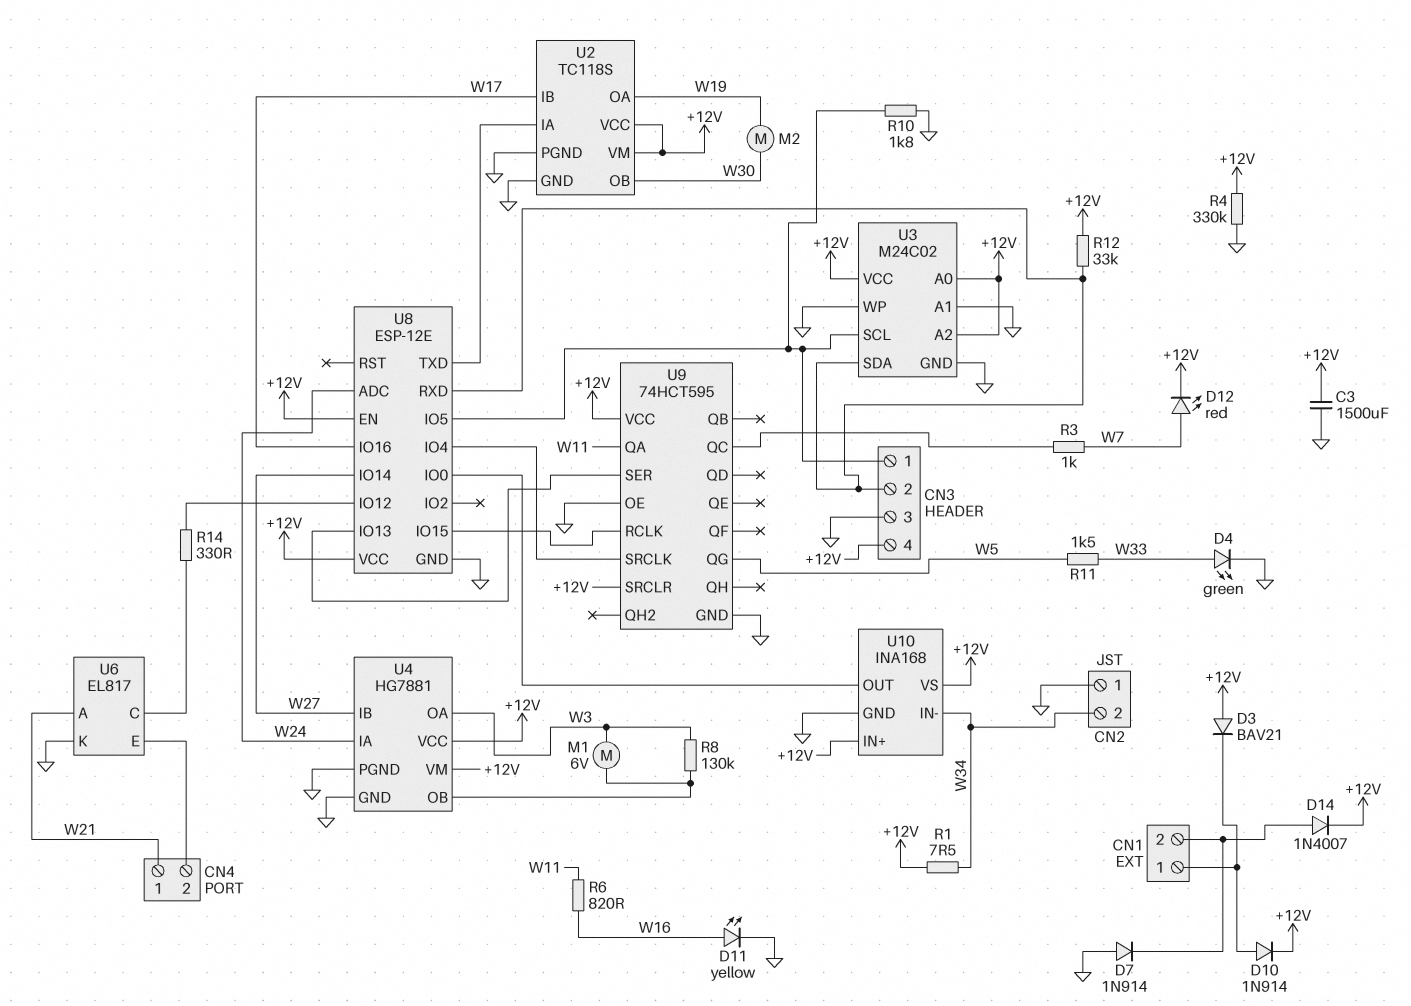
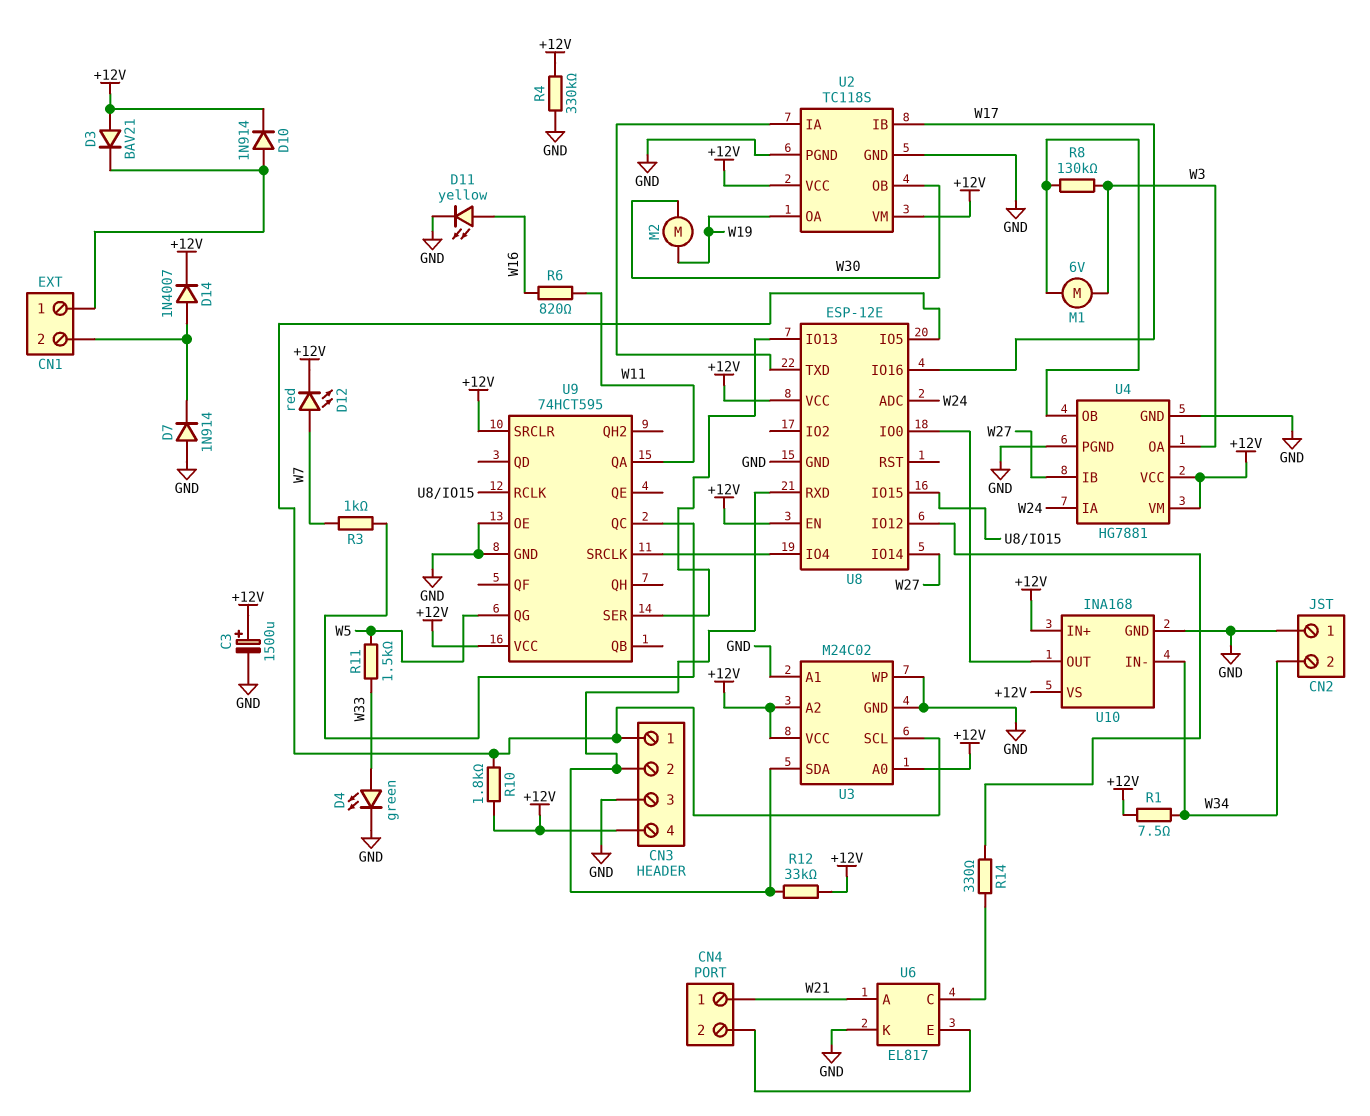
C3: 1500uF (+12V, GND) -> 1500uF (plus +12V, minus GND)
R10: 1.8k (CN3/1, GND) -> 1.8k (+12V, CN3/1)

